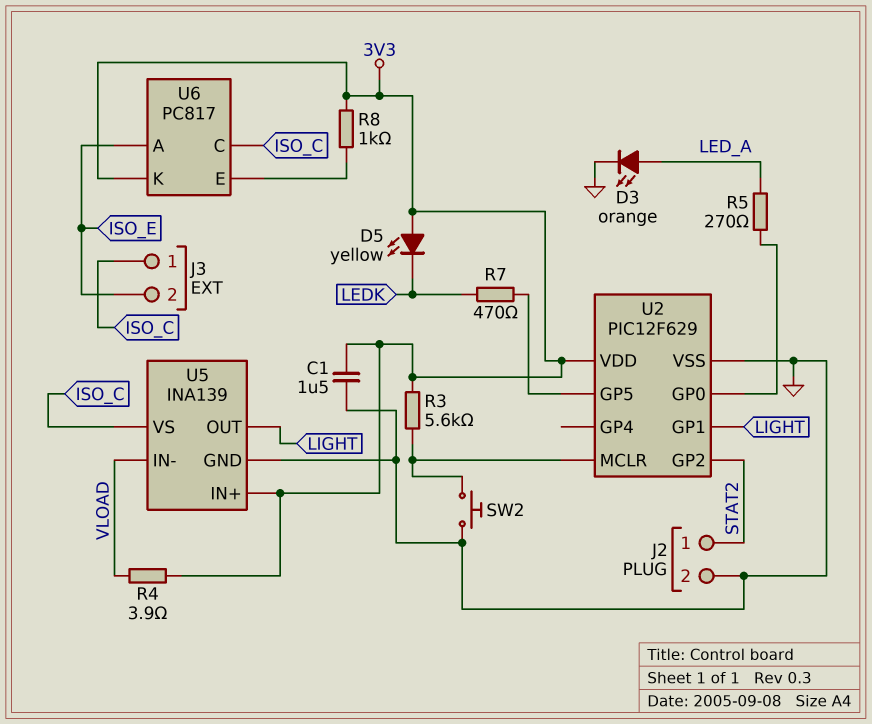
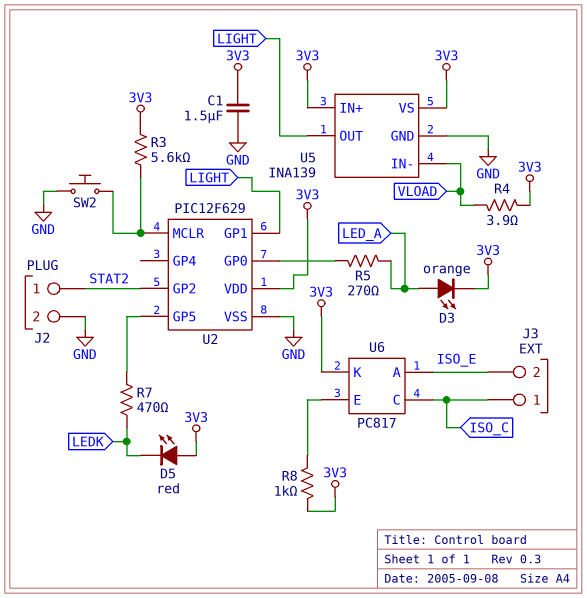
D3: LED orange (A LED_A, K GND) -> LED orange (A LED_A, K 3V3)
D5: LED yellow (A 3V3, K LEDK) -> LED red (A 3V3, K LEDK)
U5 pin VS: ISO_C -> 3V3

